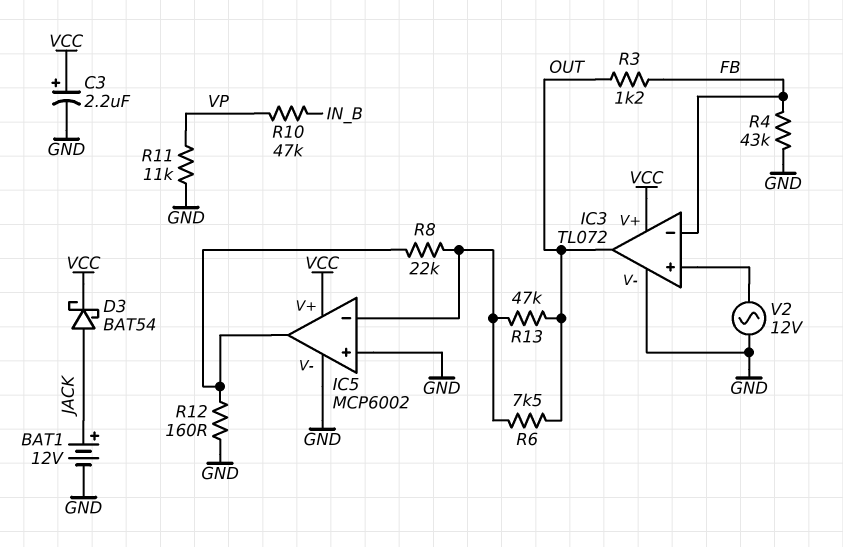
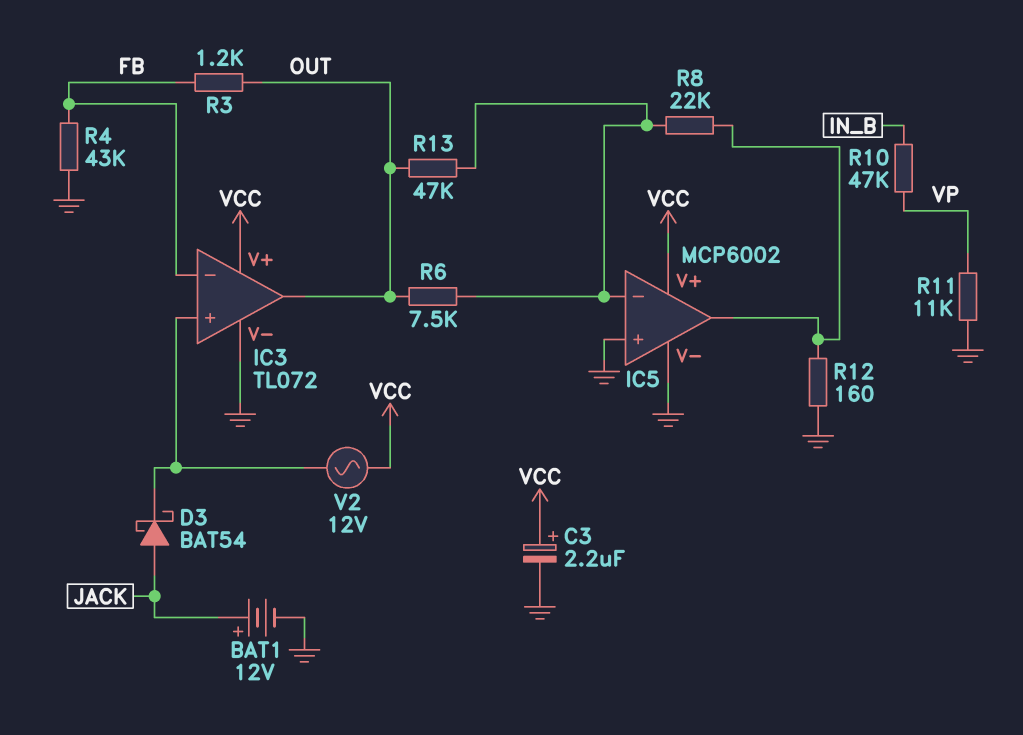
D3: schottky BAT54 (A JACK, K VCC) -> schottky BAT54 (A JACK, K IC3/in+)
V2: AC 12V (GND, IC3/in+) -> AC 12V (IC3/in+, VCC)

